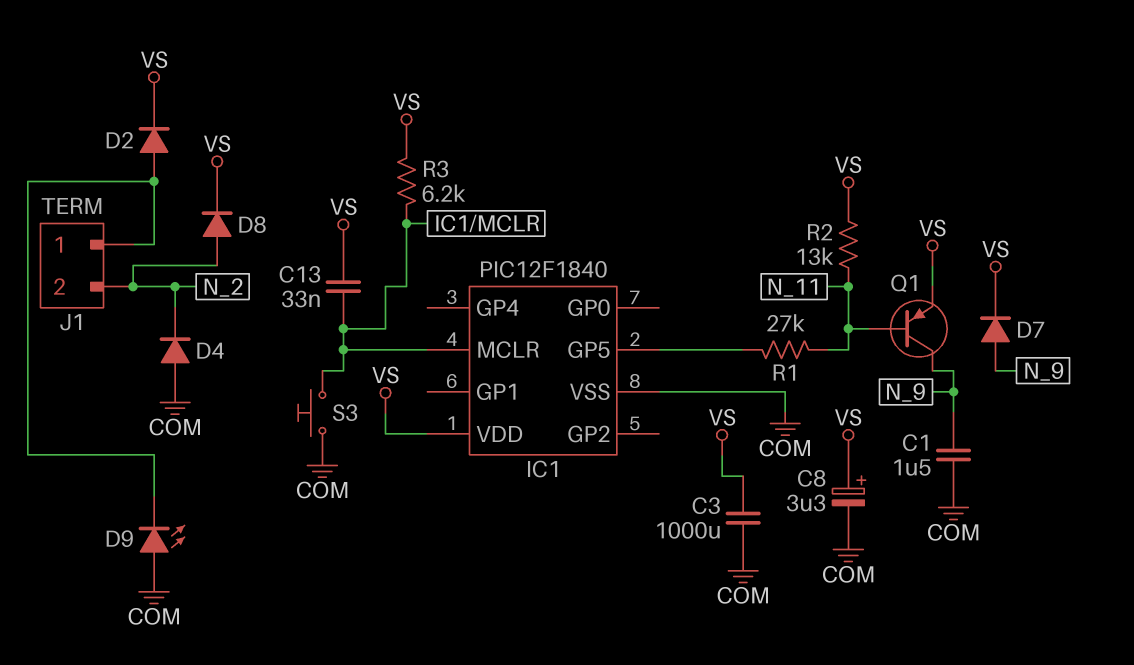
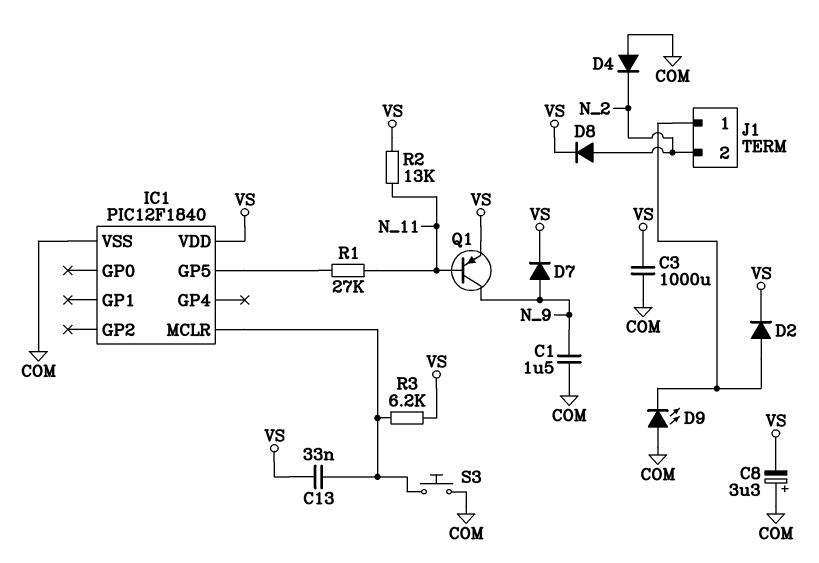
C8: 3.3uF (plus VS, minus COM) -> 3.3uF (plus COM, minus VS)

